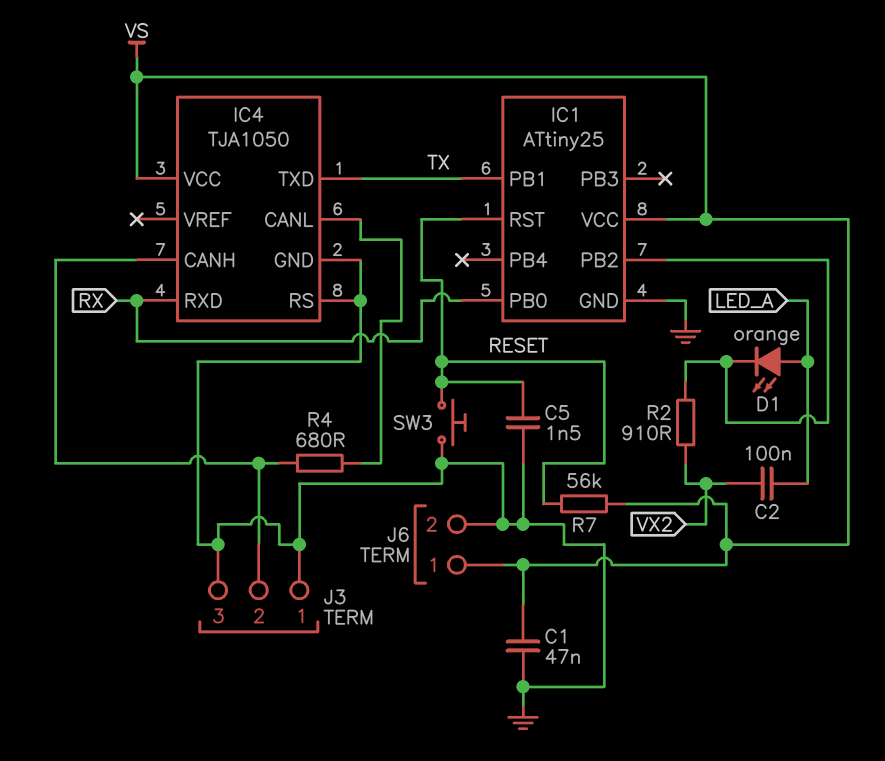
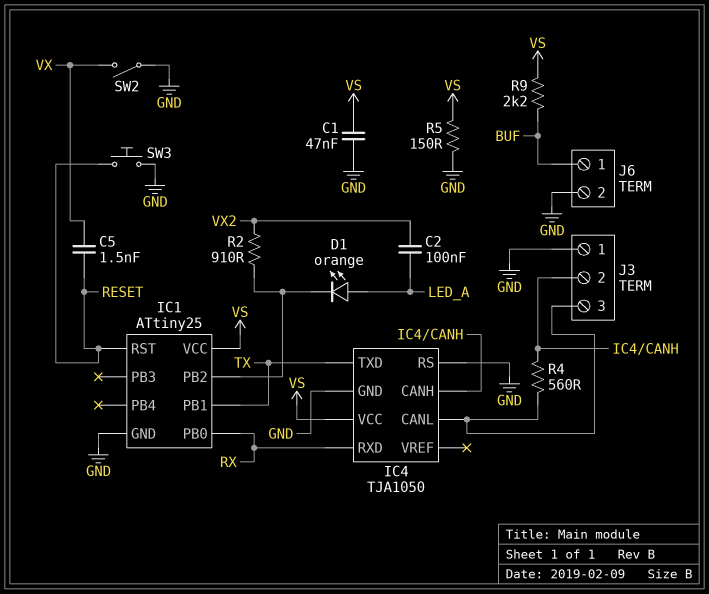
C5: 1.5nF (GND, RESET) -> 1.5nF (RESET, VX)
J3 pin 3: GND -> IC4/CANL
J6 pin 1: VS -> BUF
R4: 680 (IC4/CANH, IC4/CANL) -> 560 (IC4/CANH, IC4/CANL)
R5: none -> 150 (GND, VS)
R7: 56k (RESET, VS) -> none
R9: none -> 2.2k (BUF, VS)
SW2: none -> switch (GND, VX)

